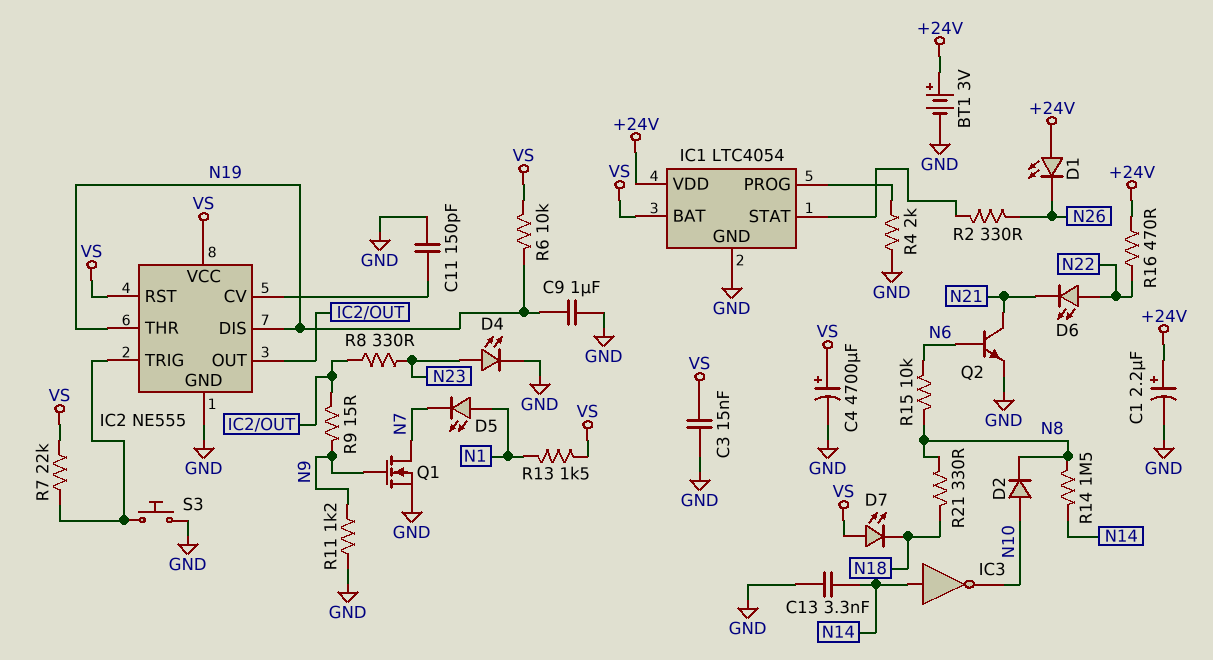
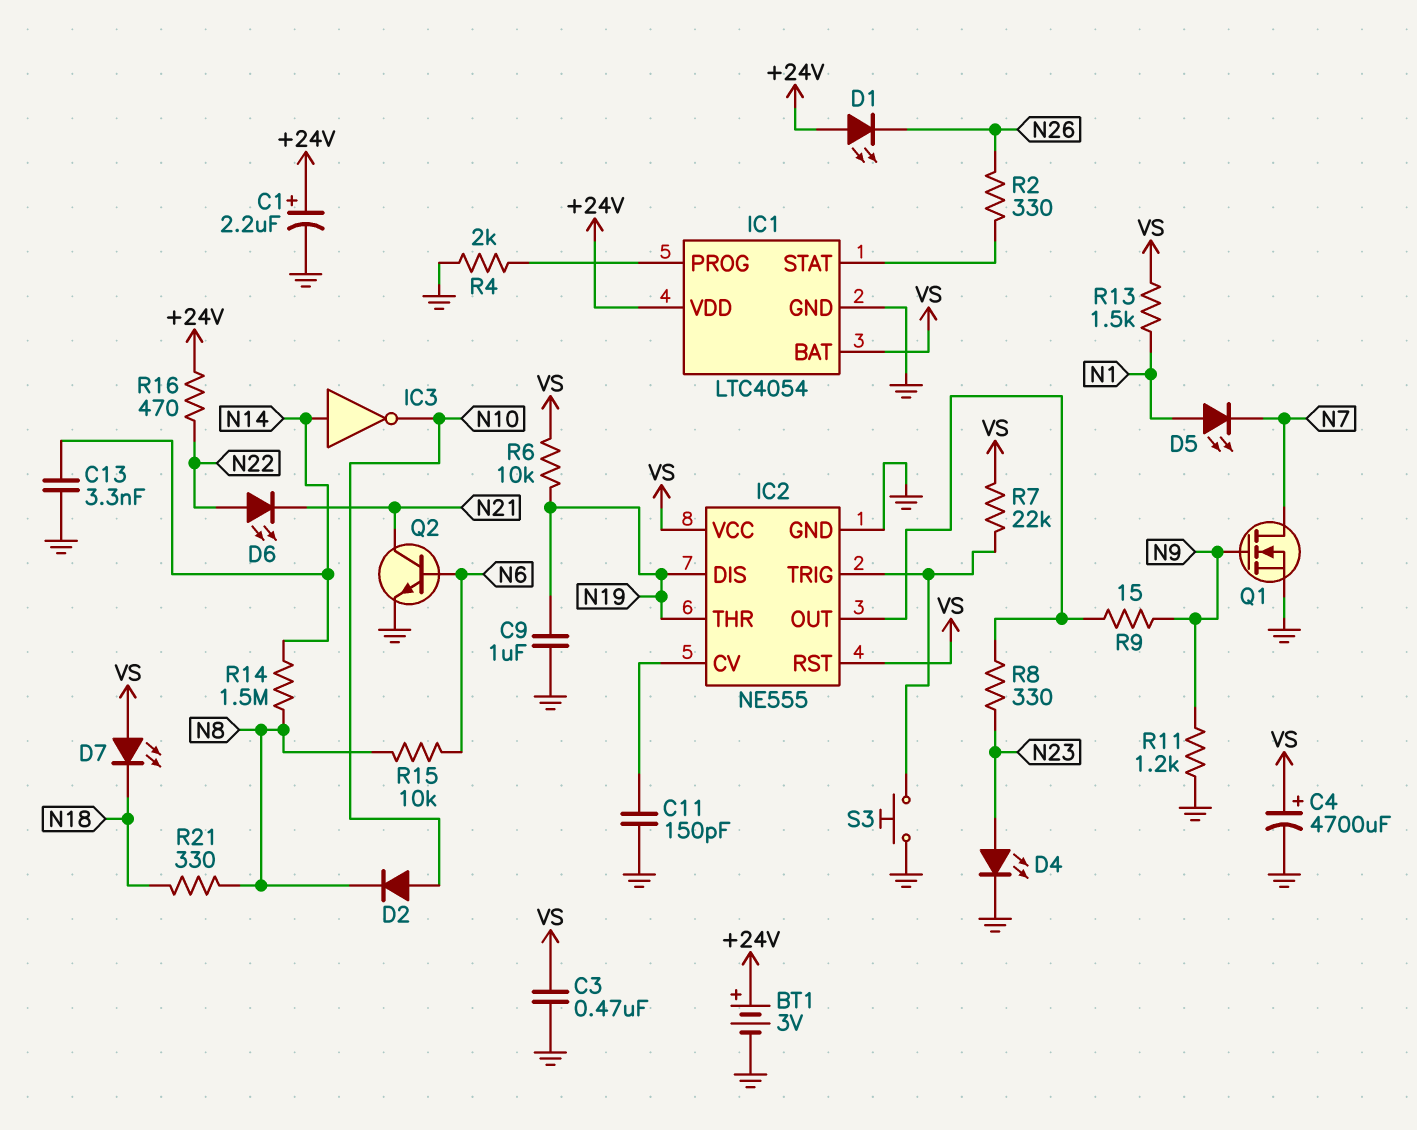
C3: 15nF (GND, VS) -> 470nF (GND, VS)

